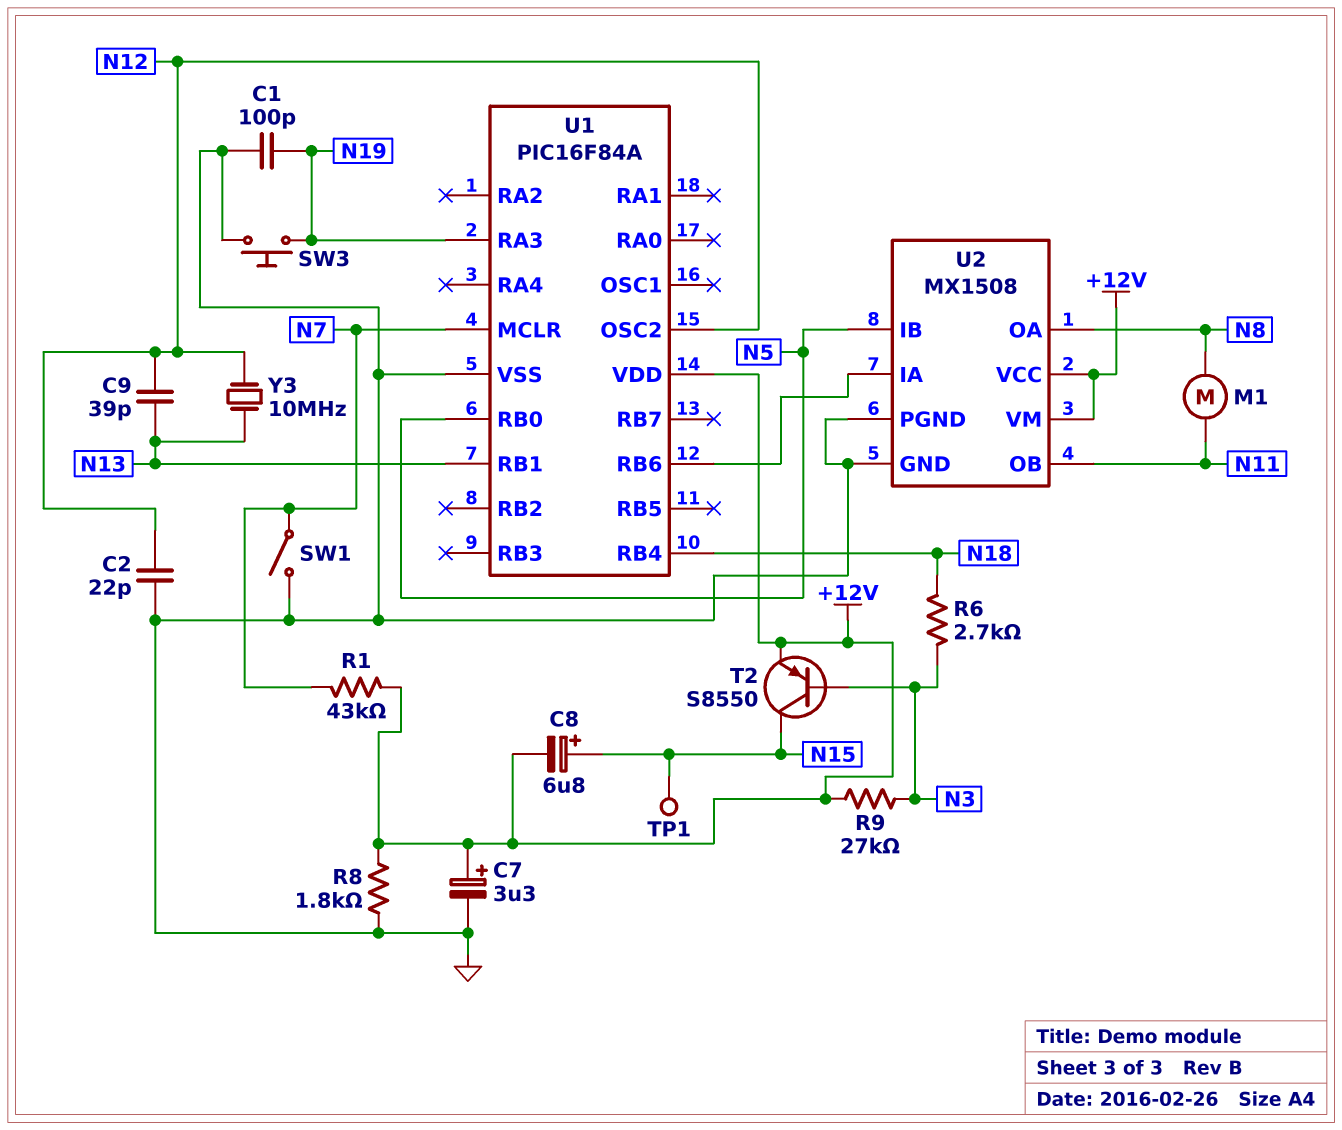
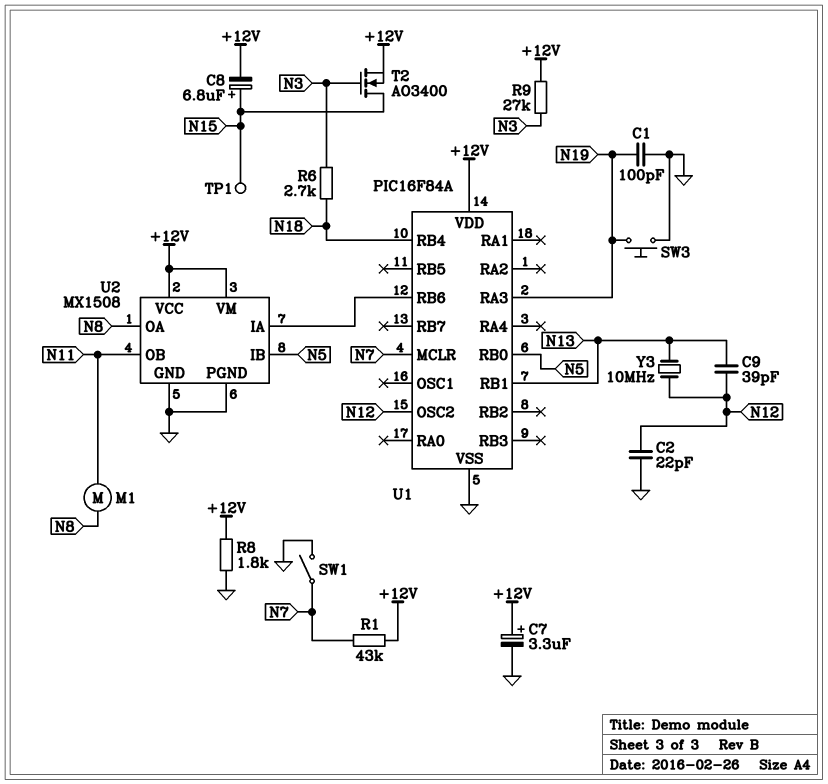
T2: PNP S8550 (B N3, C N15, E +12V) -> NMOS AO3400 (G N3, D N15, S +12V)

